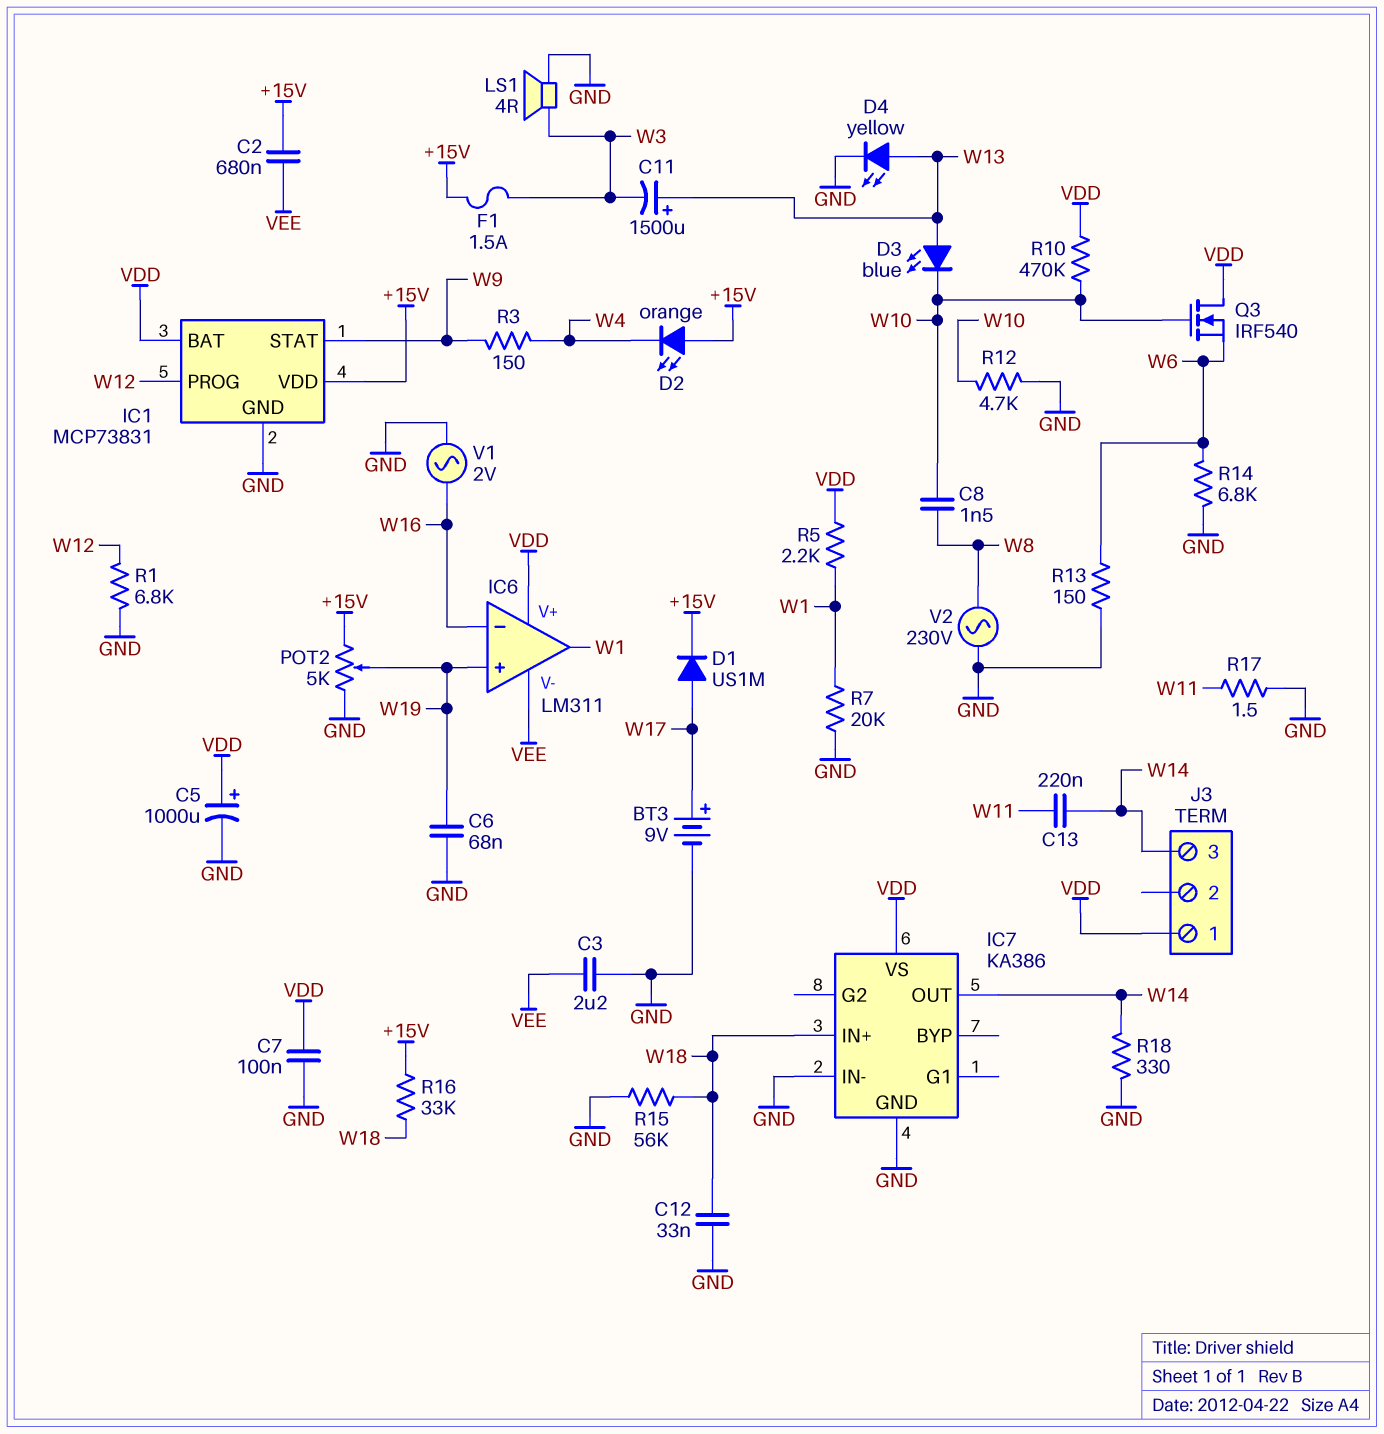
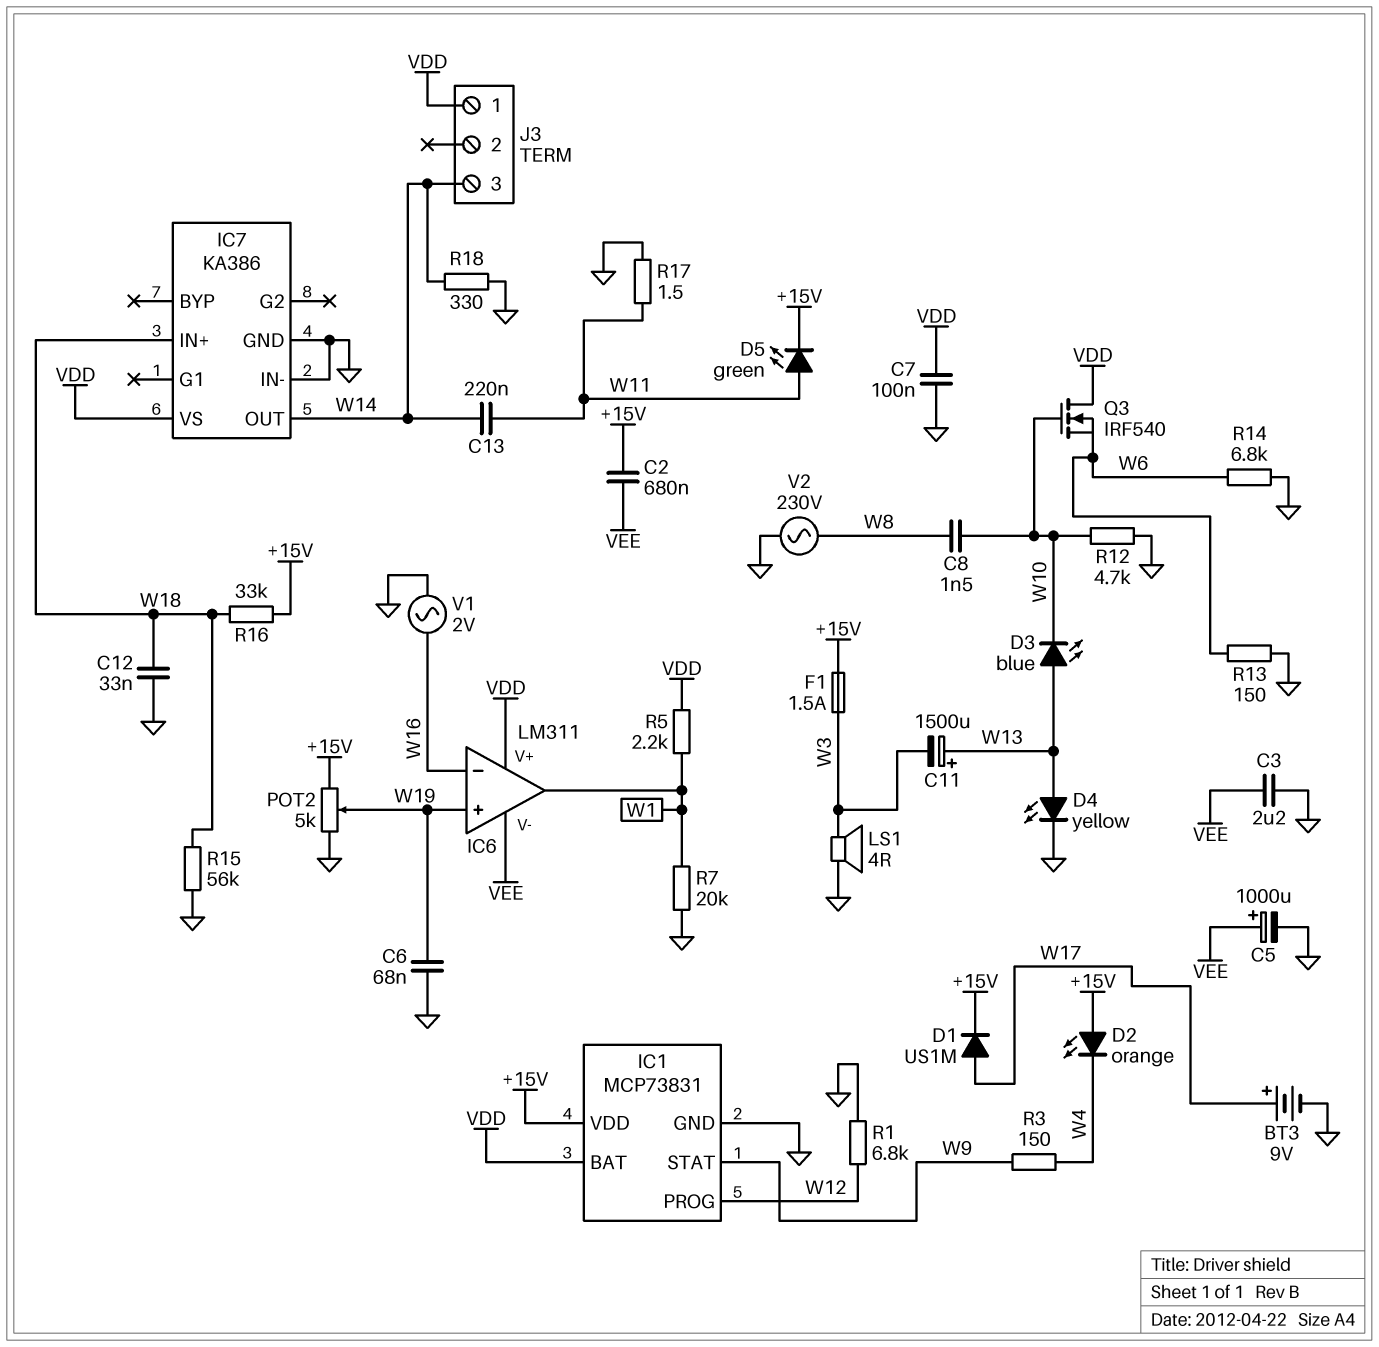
C5: 1000uF (plus VDD, minus GND) -> 1000uF (plus VEE, minus GND)
D5: none -> LED green (A W11, K +15V)
R10: 470k (VDD, W10) -> none

